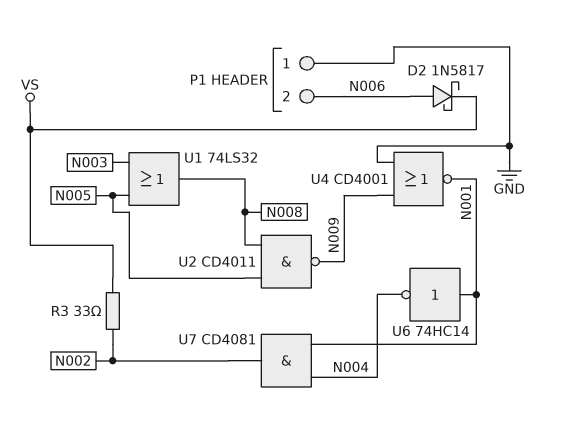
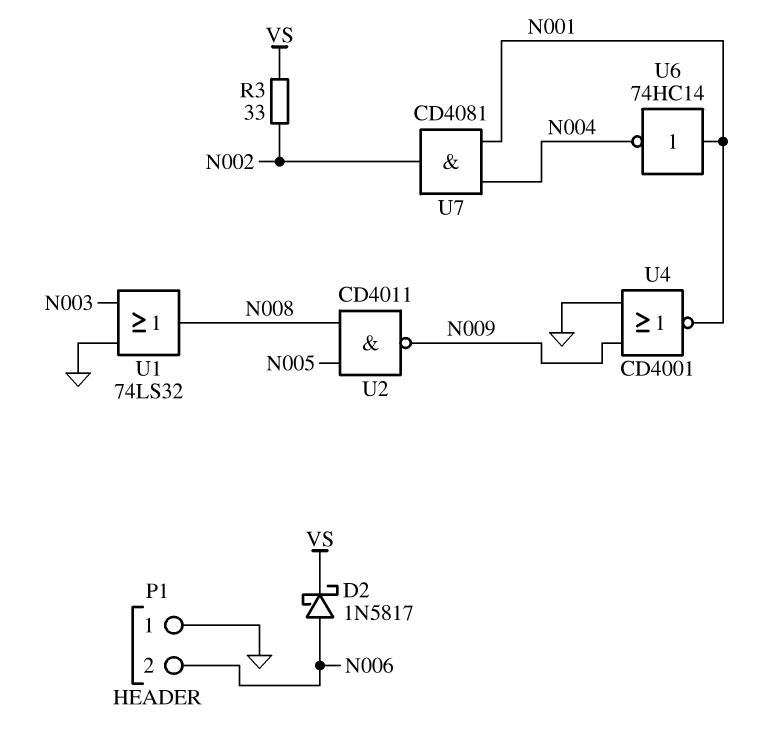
U1: OR 74LS32 (in N003, in N005, out N008) -> OR 74LS32 (in GND, in N003, out N008)

